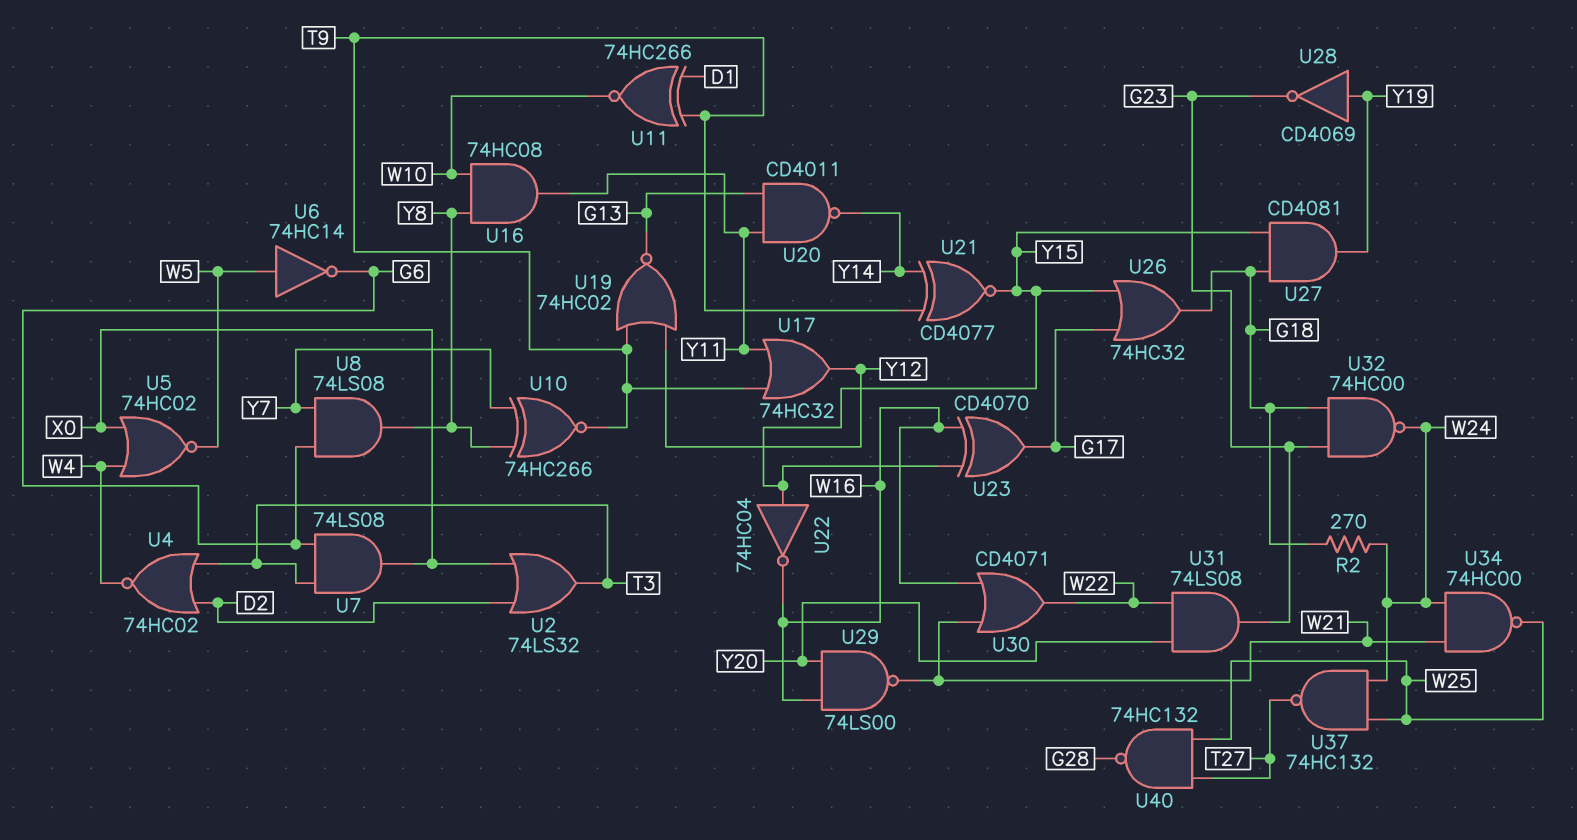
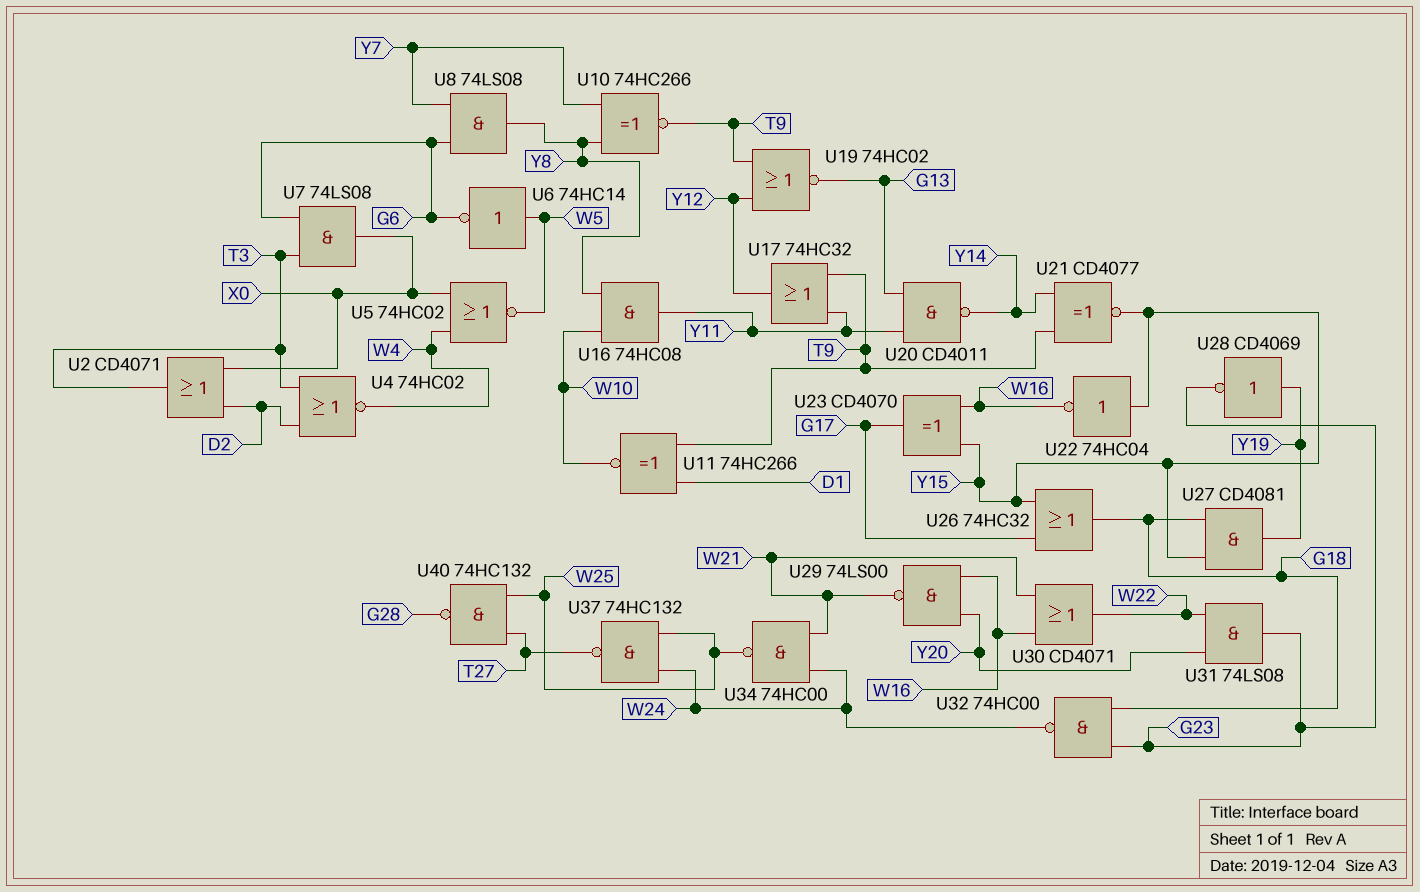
R2: 270 (G18, W24) -> none
U2: OR 74LS32 (in D2, in X0, out T3) -> OR CD4071 (in D2, in X0, out T3)

